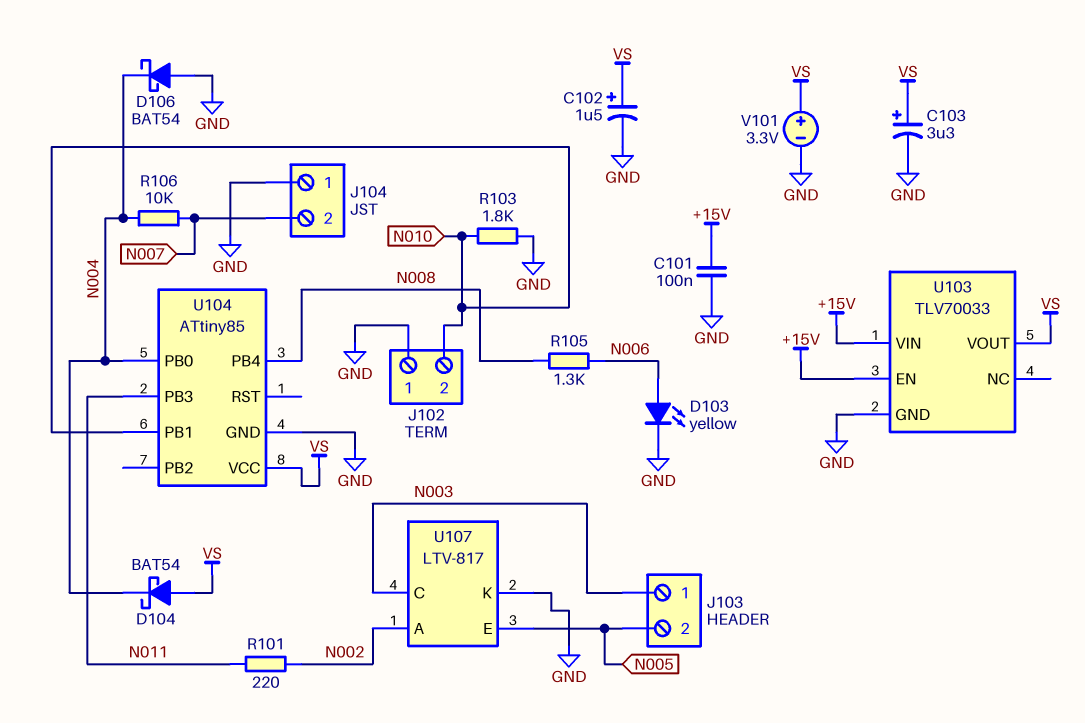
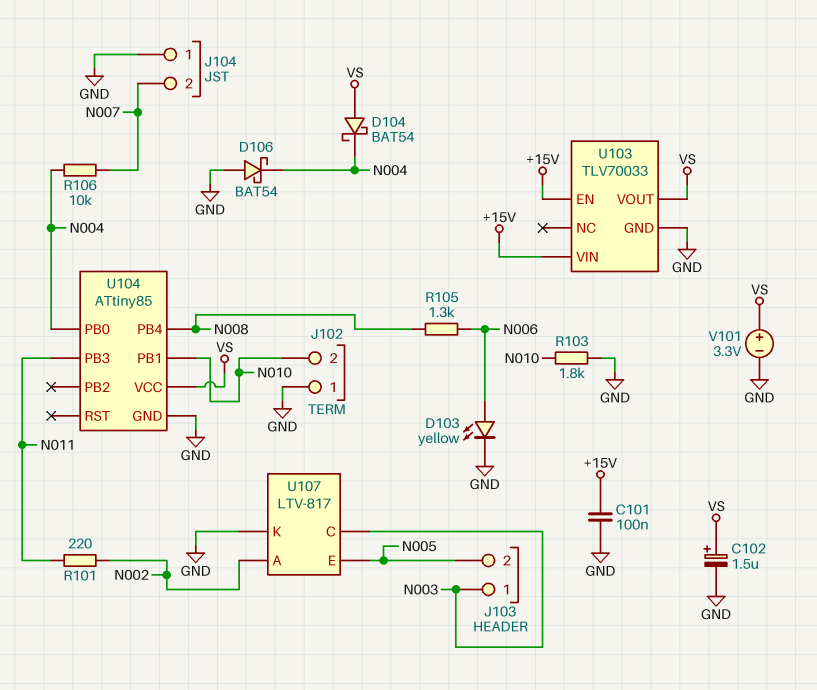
C103: 3.3uF (plus VS, minus GND) -> none

